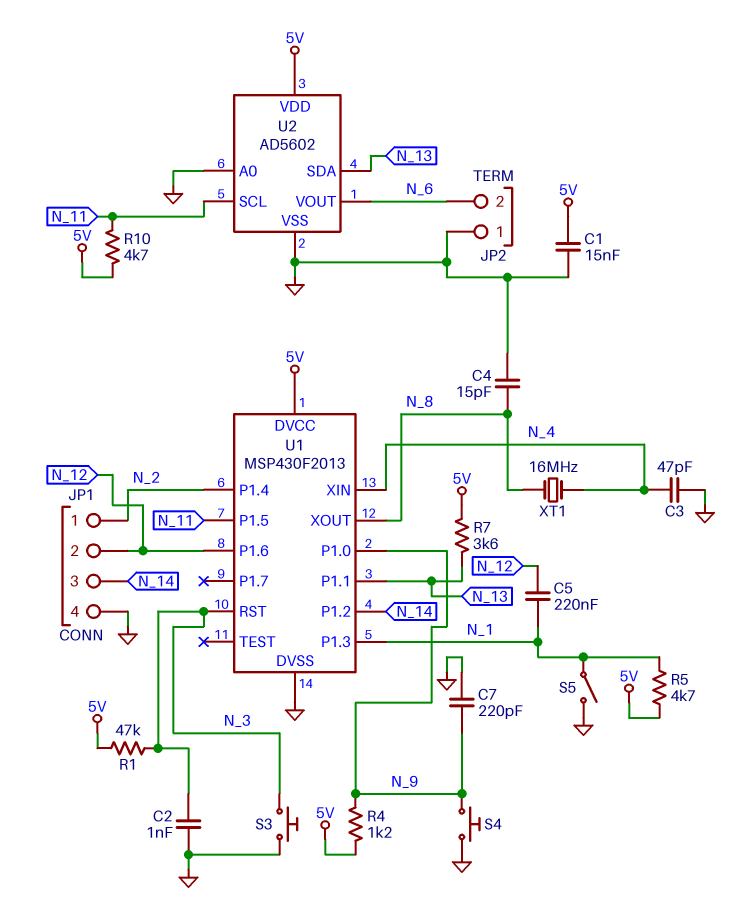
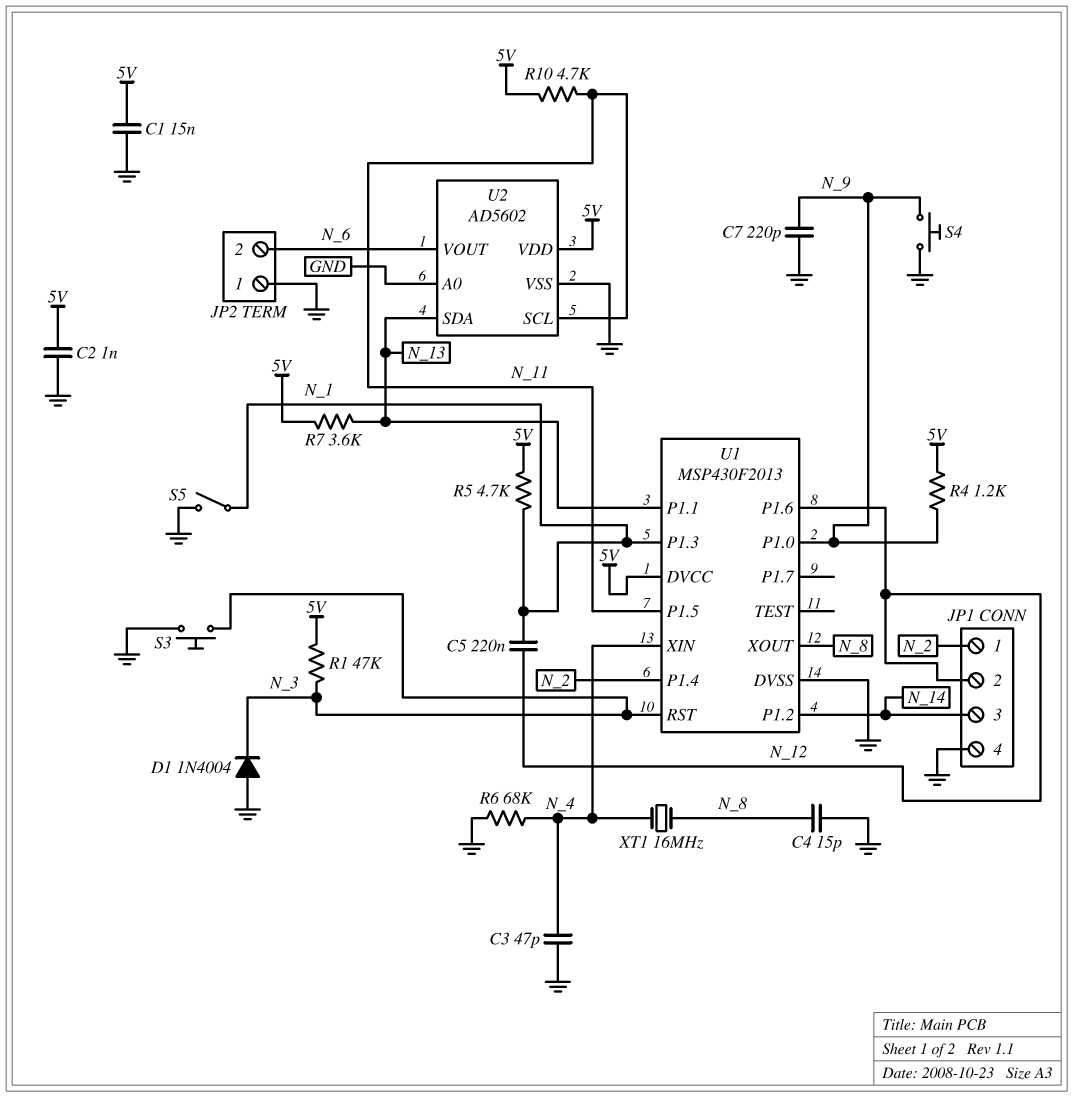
C2: 1nF (GND, N_3) -> 1nF (5V, GND)
D1: none -> diode 1N4004 (A GND, K N_3)
R6: none -> 68k (GND, N_4)

